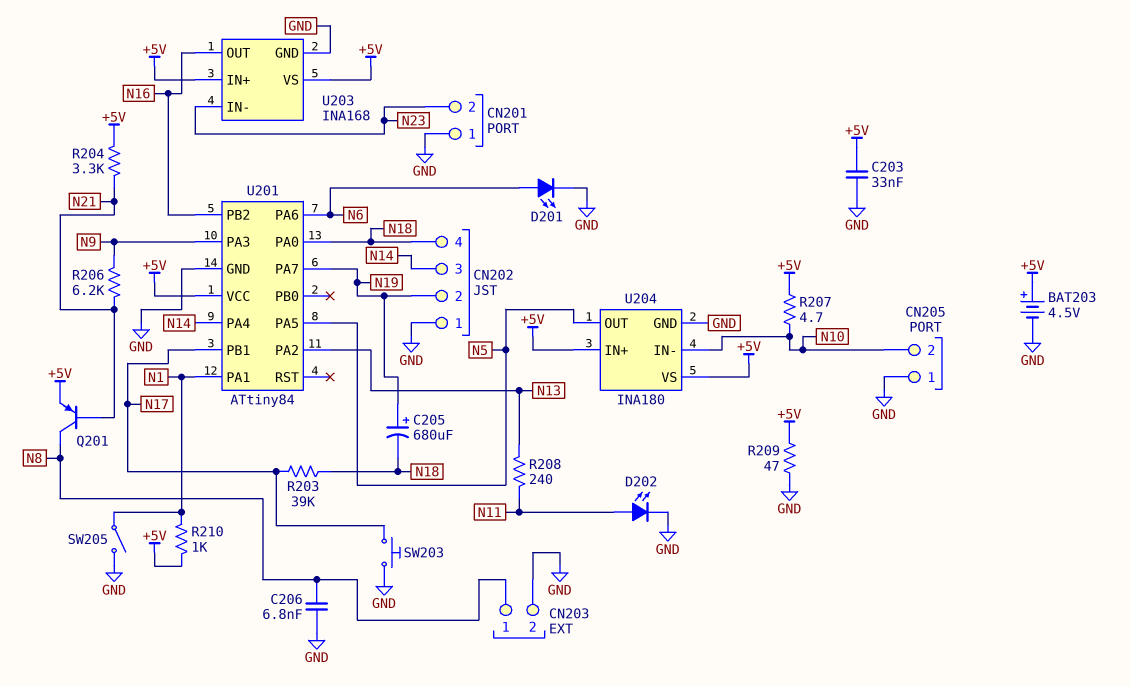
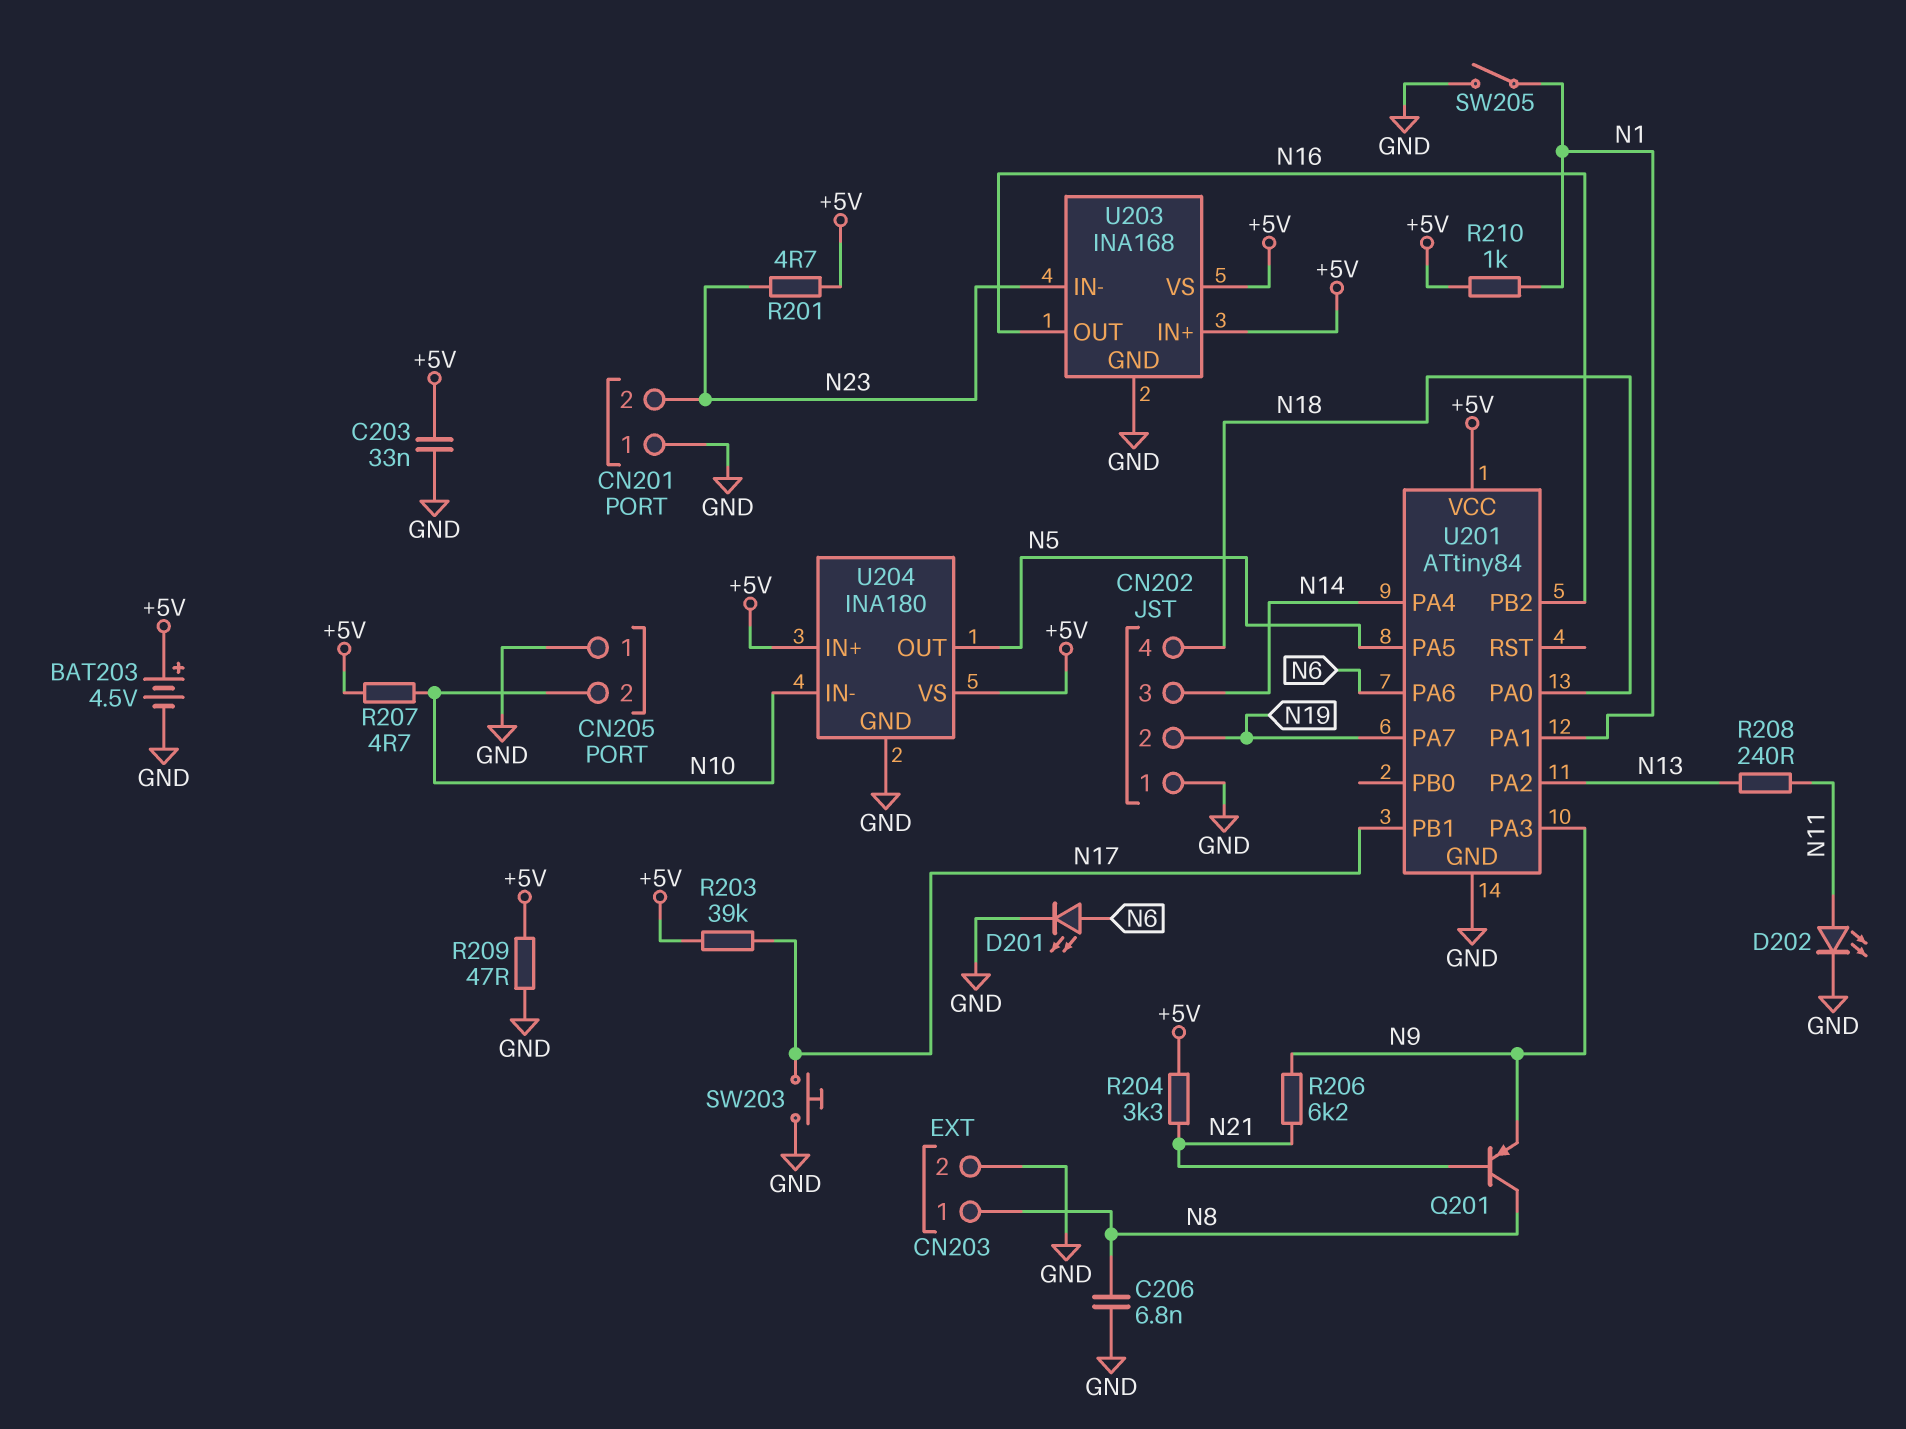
C205: 680uF (plus N19, minus N18) -> none
Q201: PNP (B N21, C N8, E +5V) -> PNP (B N21, C N8, E N9)
R201: none -> 4.7 (+5V, N23)
R203: 39k (N17, N18) -> 39k (+5V, N17)

